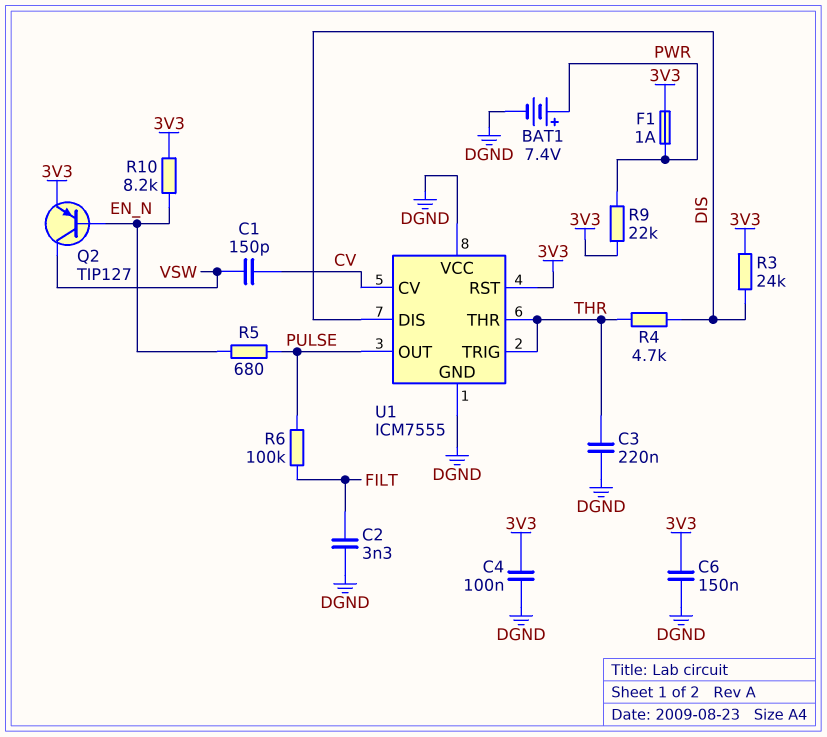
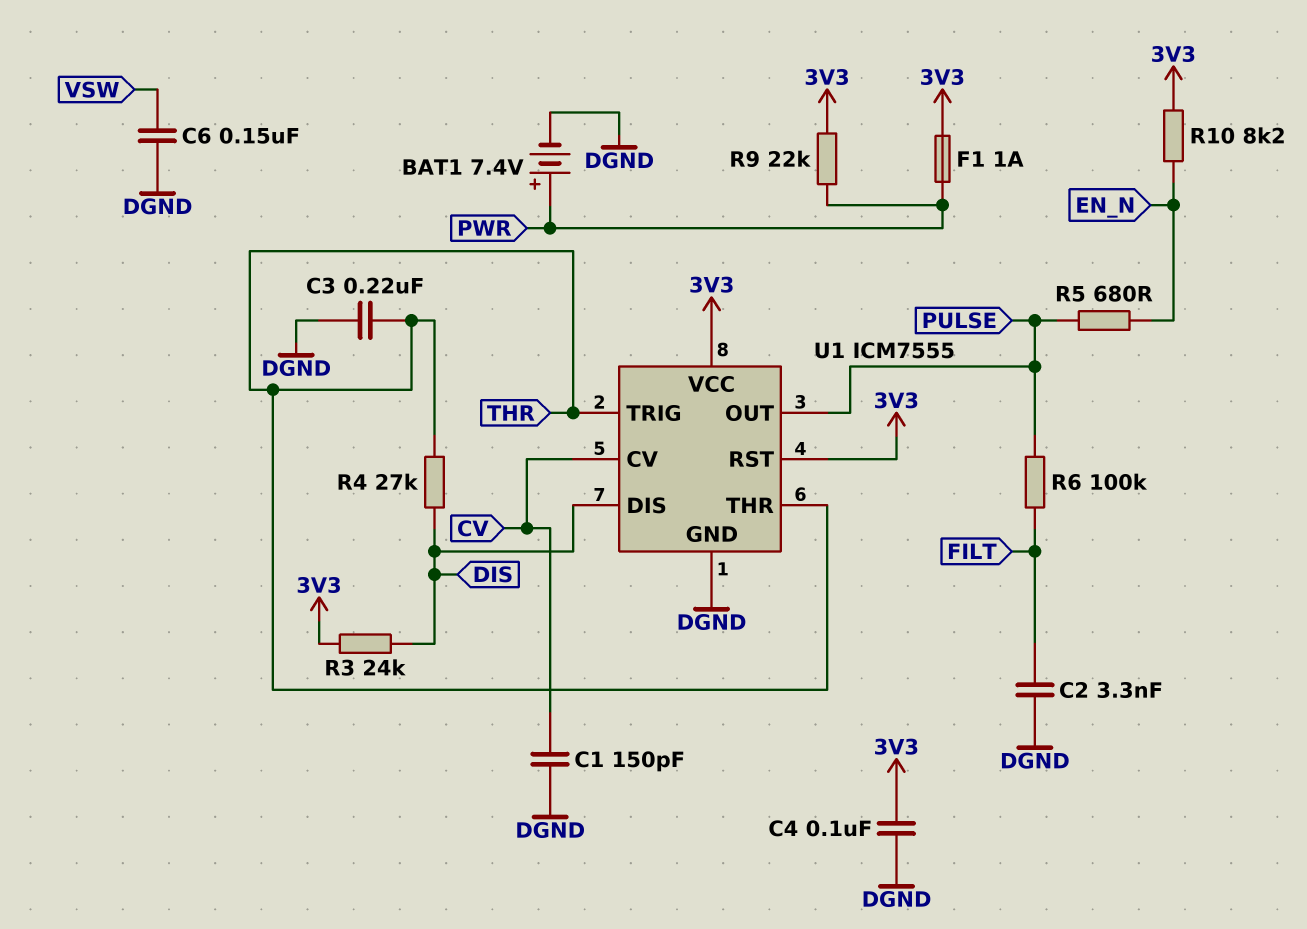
C1: 150pF (CV, VSW) -> 150pF (CV, DGND)
C6: 150nF (3V3, DGND) -> 150nF (DGND, VSW)
Q2: PNP TIP127 (B EN_N, C VSW, E 3V3) -> none
R4: 4.7k (DIS, THR) -> 27k (DIS, THR)
U1 pin VCC: DGND -> 3V3

